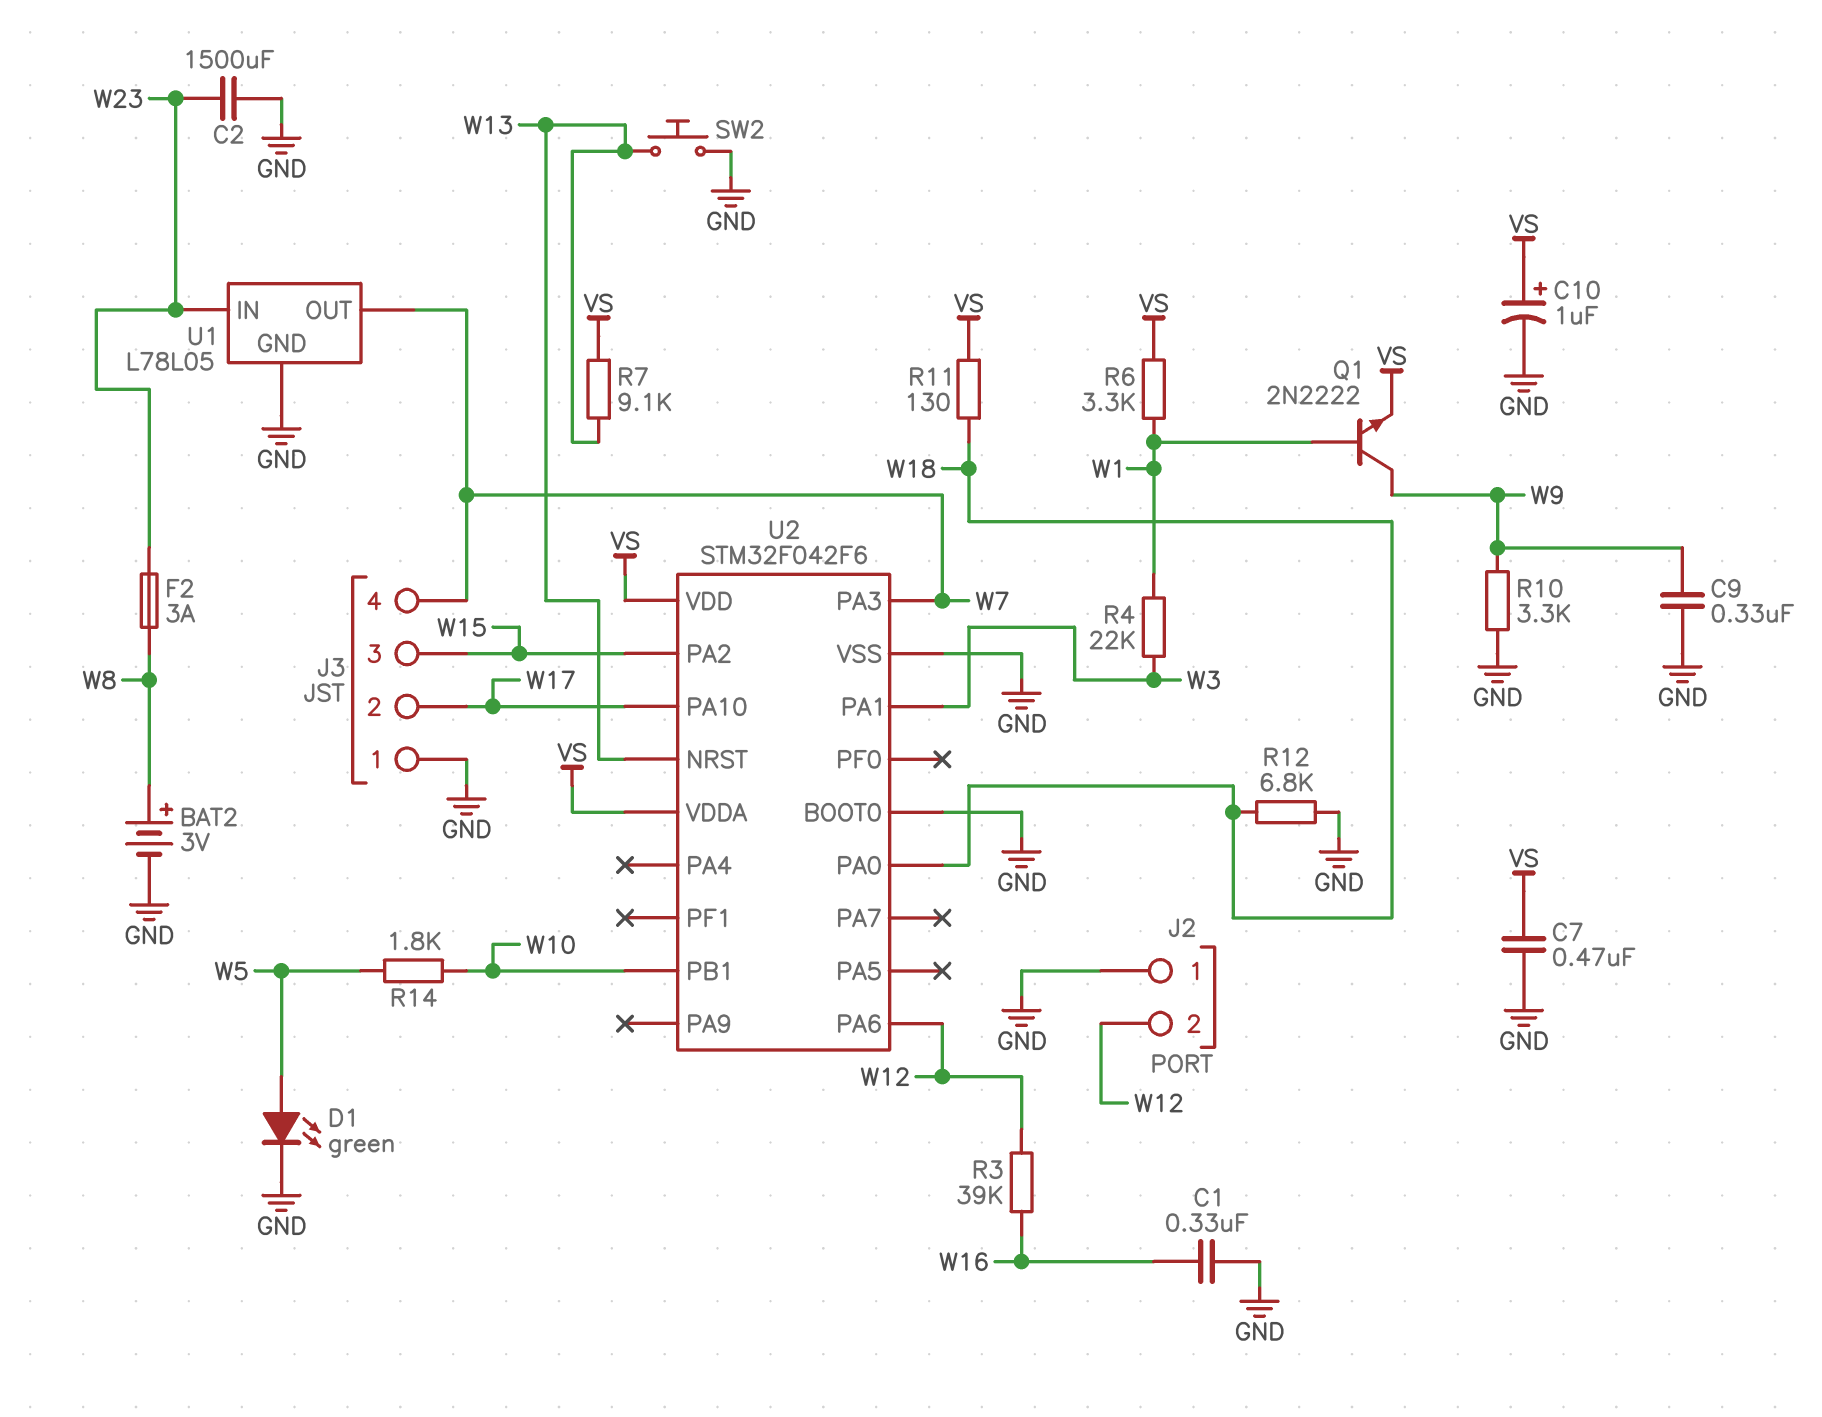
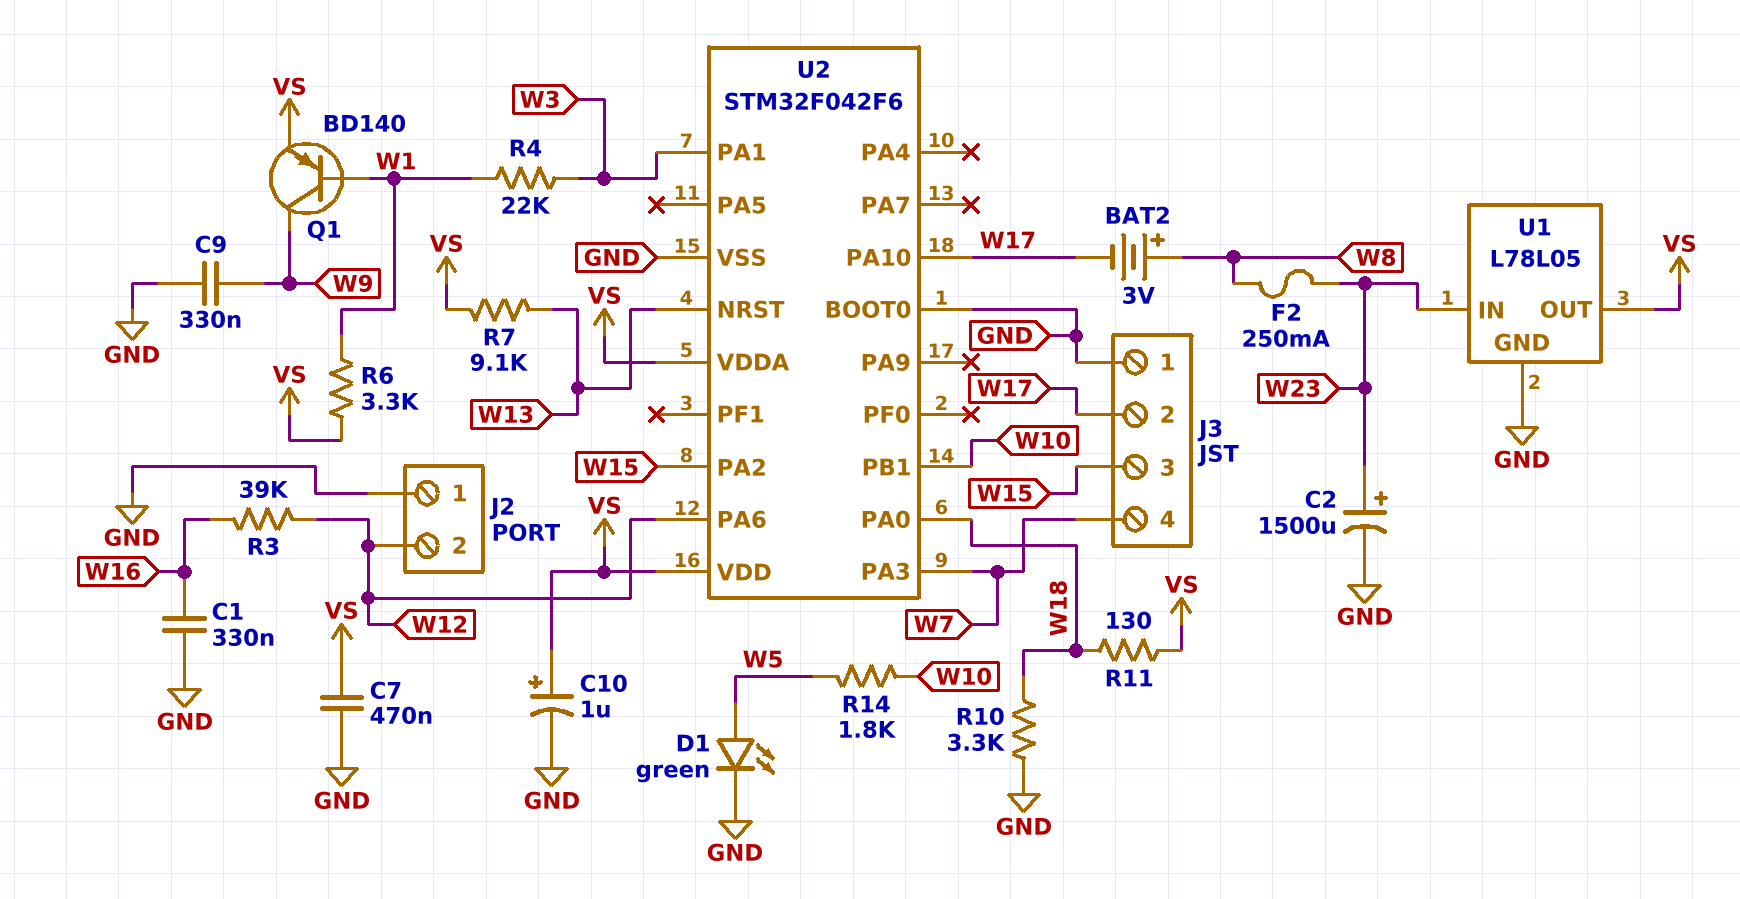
BAT2: 3V (plus W8, minus GND) -> 3V (plus W8, minus W17)
C2: 1500uF (GND, W23) -> 1500uF (plus W23, minus GND)
F2: 3A (W8, W23) -> 250mA (W8, W23)
Q1: NPN 2N2222 (B W1, C W9, E VS) -> PNP BD140 (B W1, C W9, E VS)
R10: 3.3k (GND, W9) -> 3.3k (GND, W18)
R12: 6.8k (GND, W18) -> none
SW2: button (GND, W13) -> none
U1 pin OUT: W7 -> VS

